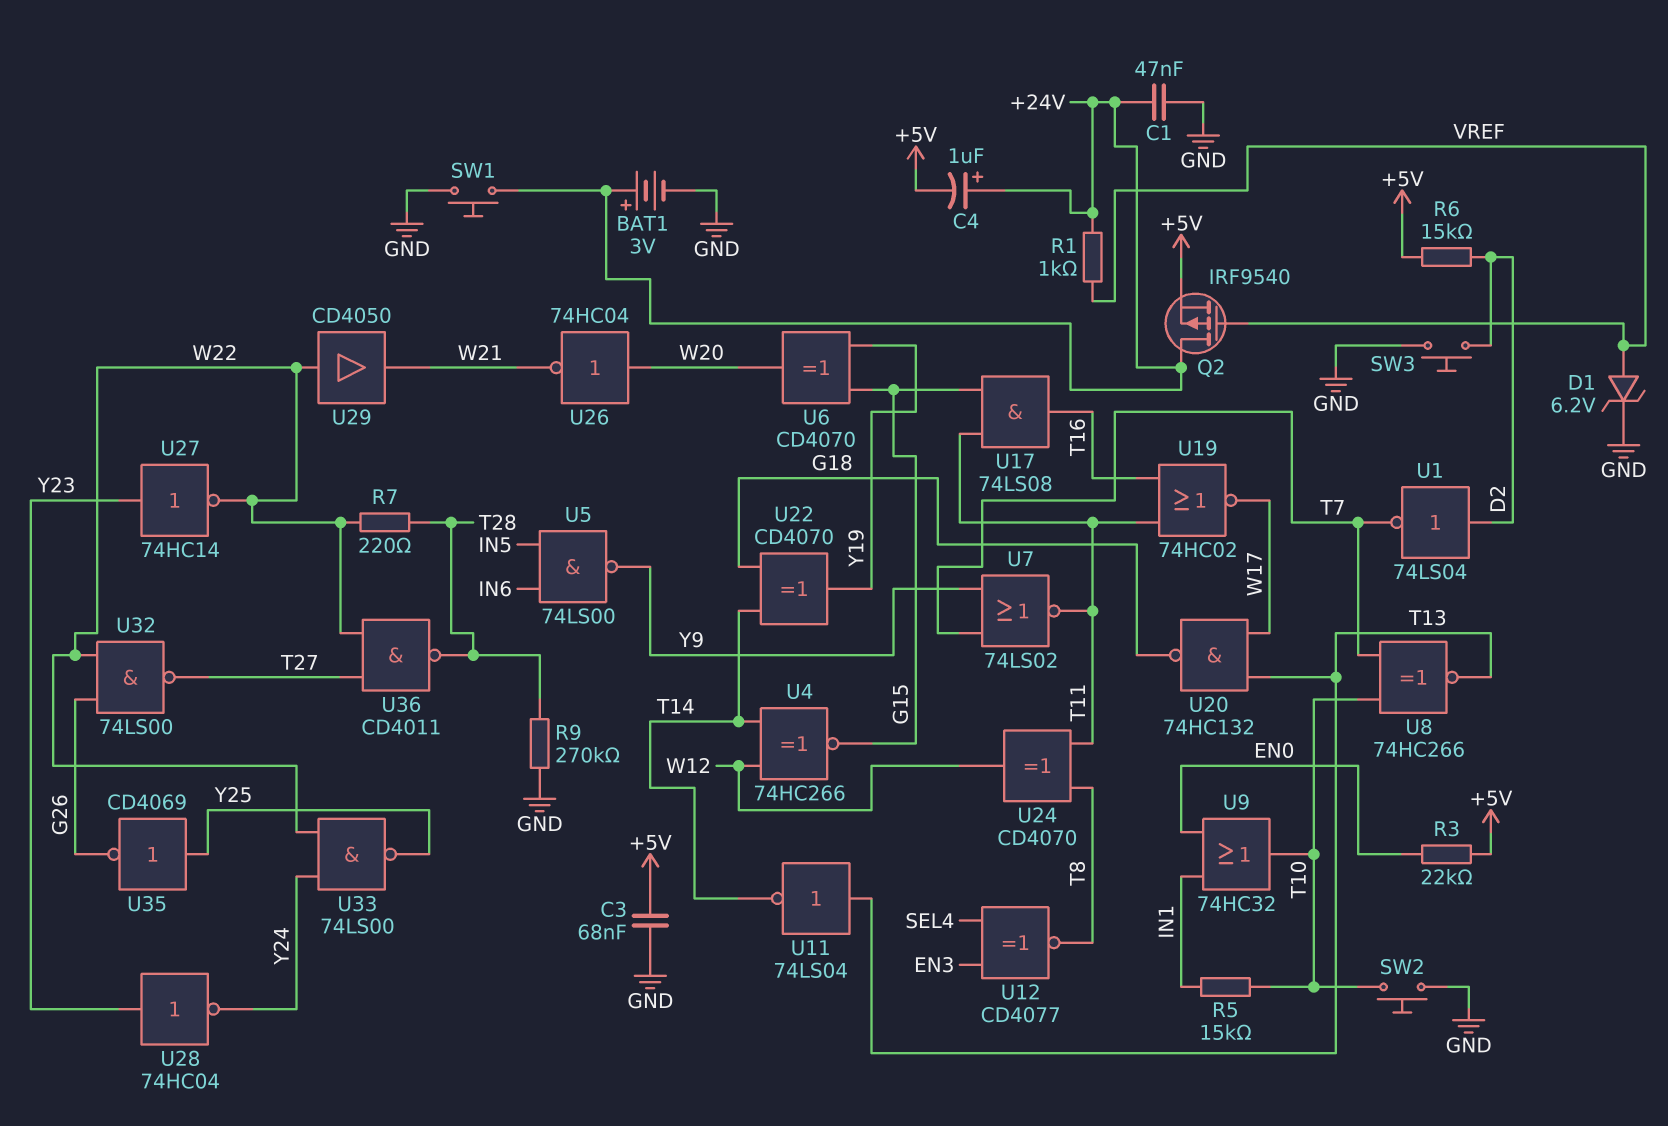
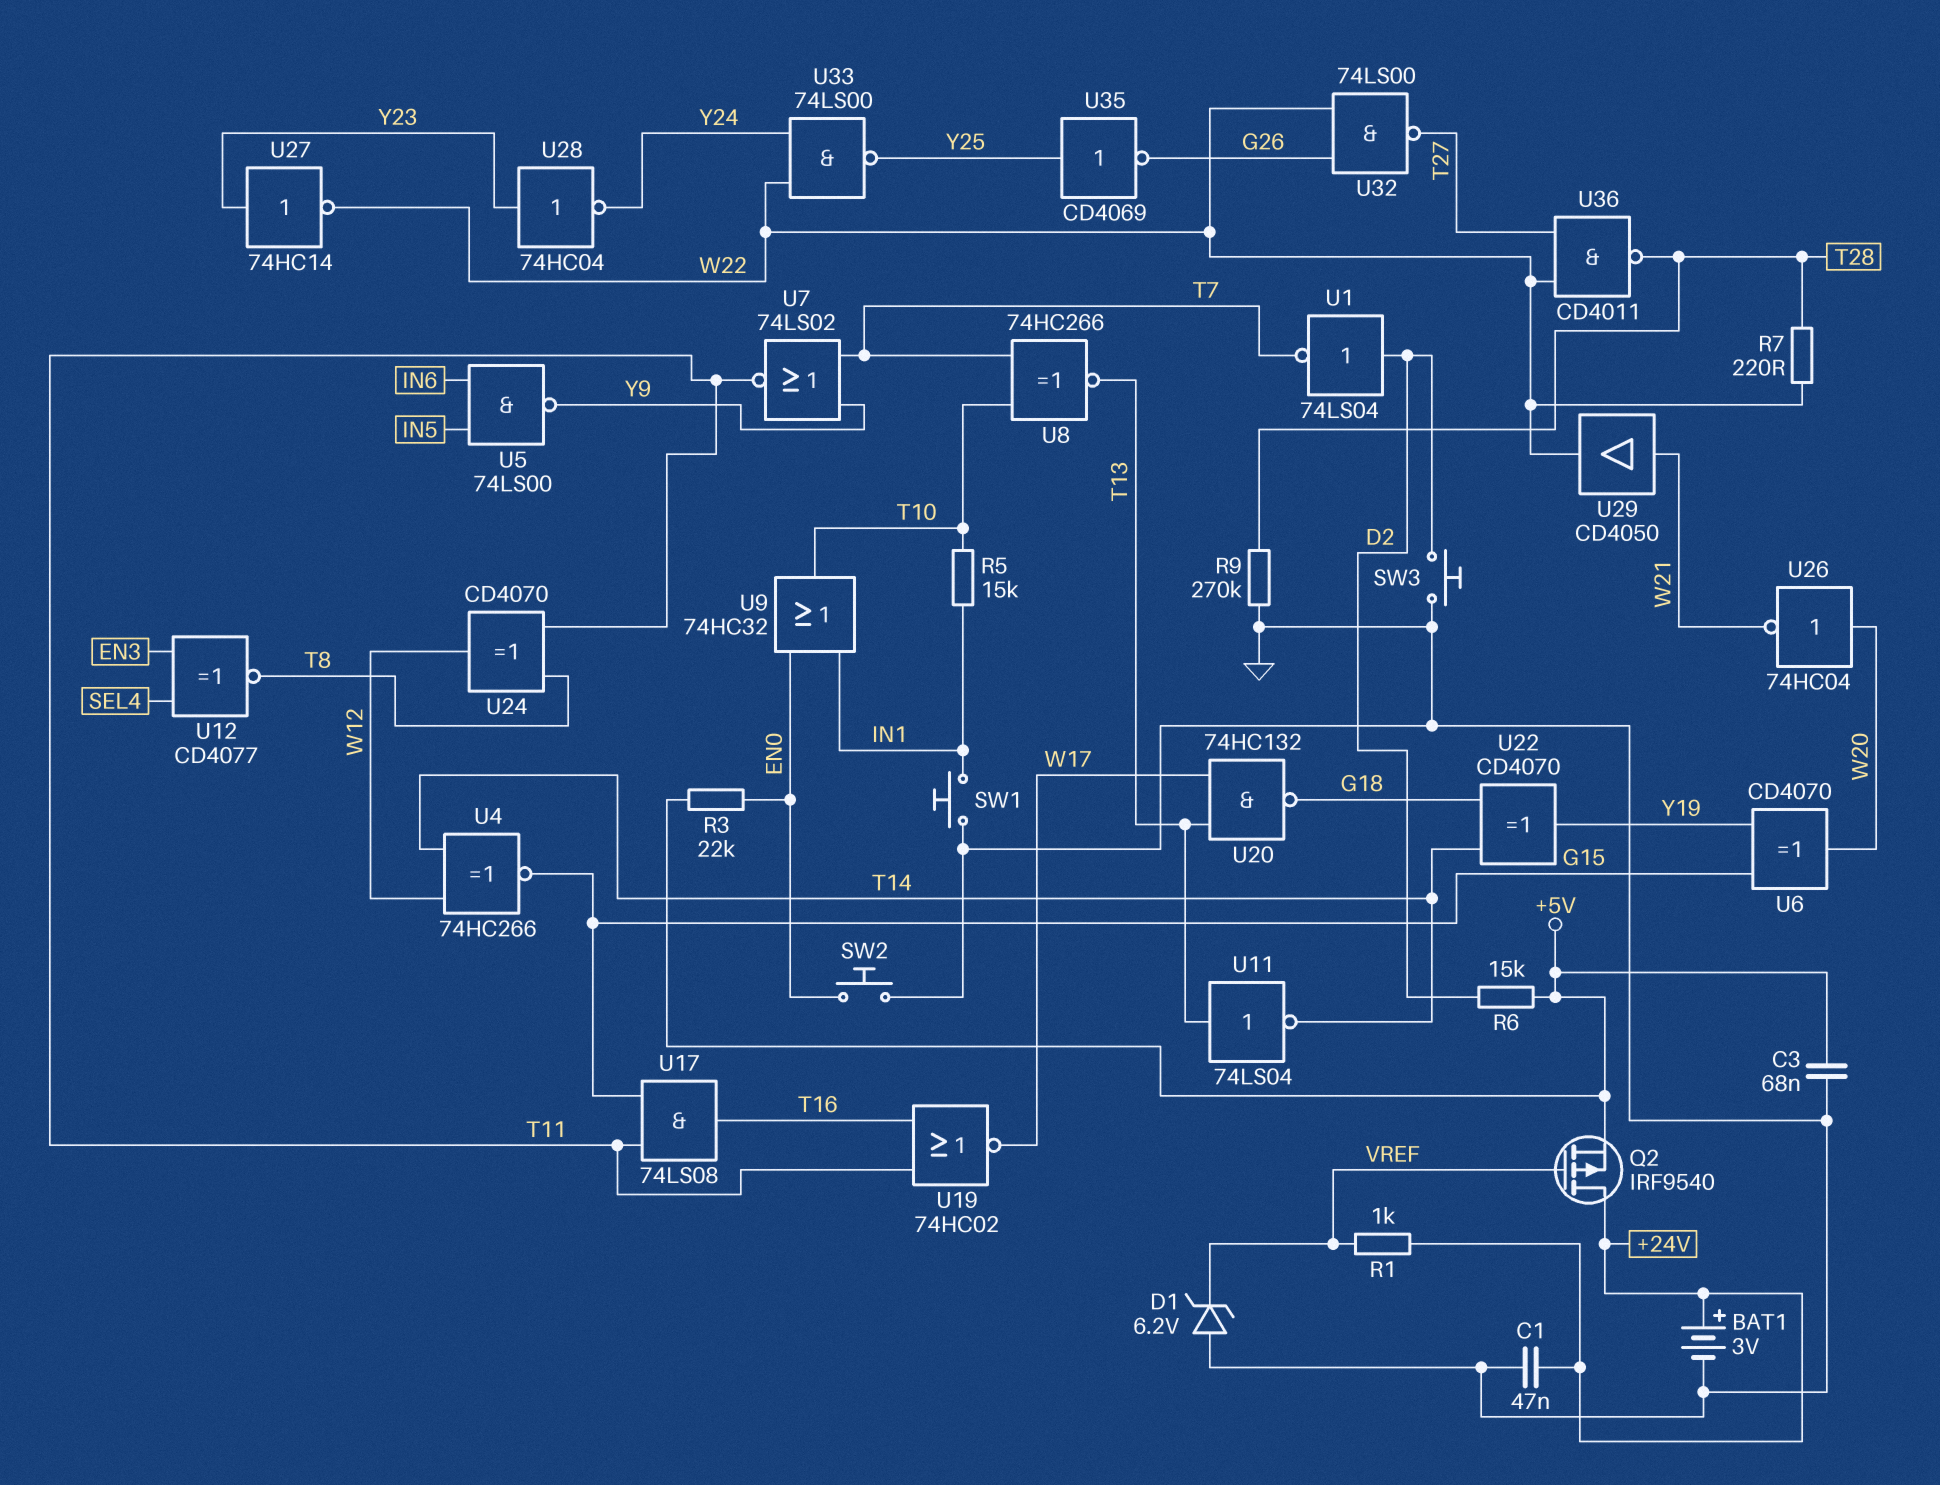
C4: 1uF (plus +24V, minus +5V) -> none
D1: zener 6.2V (A VREF, K GND) -> zener 6.2V (A GND, K VREF)
SW1: button (+24V, GND) -> button (GND, IN1)
SW2: button (GND, T10) -> button (EN0, GND)
U29: buffer CD4050 (in W22, out W21) -> buffer CD4050 (in W21, out W22)

